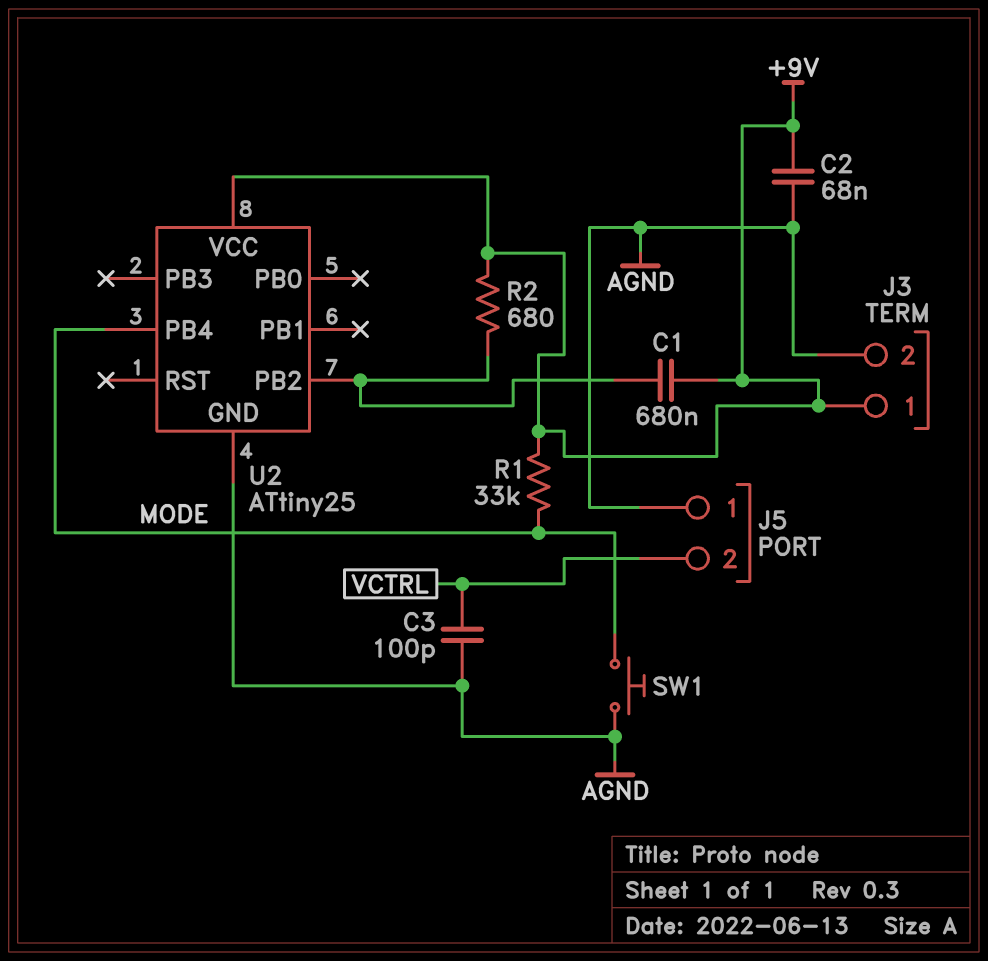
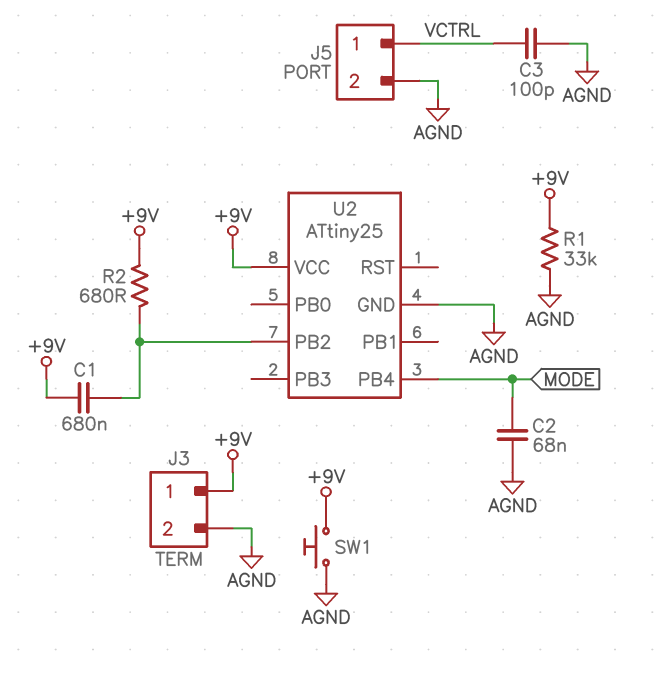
C2: 68nF (+9V, AGND) -> 68nF (AGND, MODE)
J5 pin 1: AGND -> VCTRL
J5 pin 2: VCTRL -> AGND
R1: 33k (+9V, MODE) -> 33k (+9V, AGND)
SW1: button (AGND, MODE) -> button (+9V, AGND)

